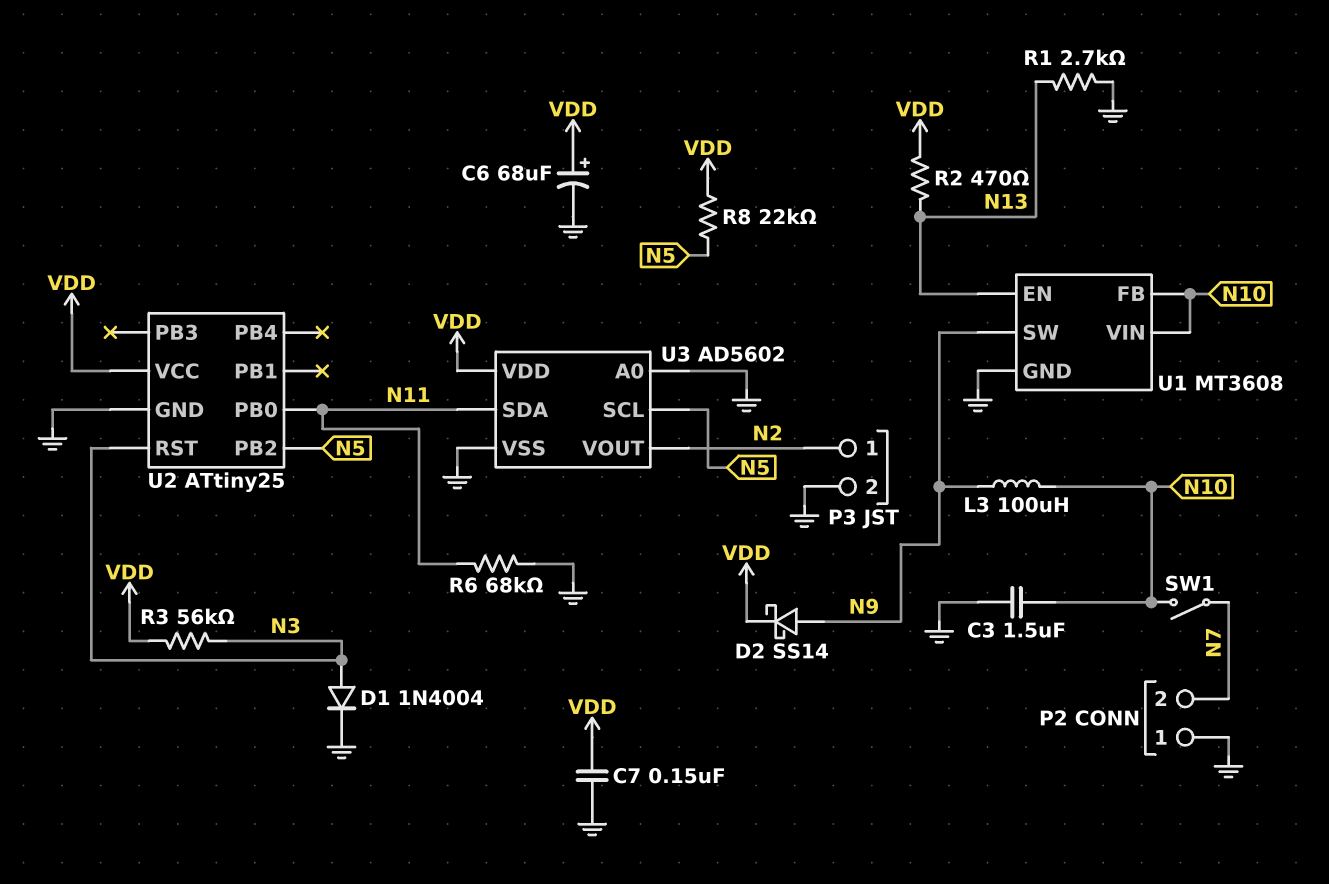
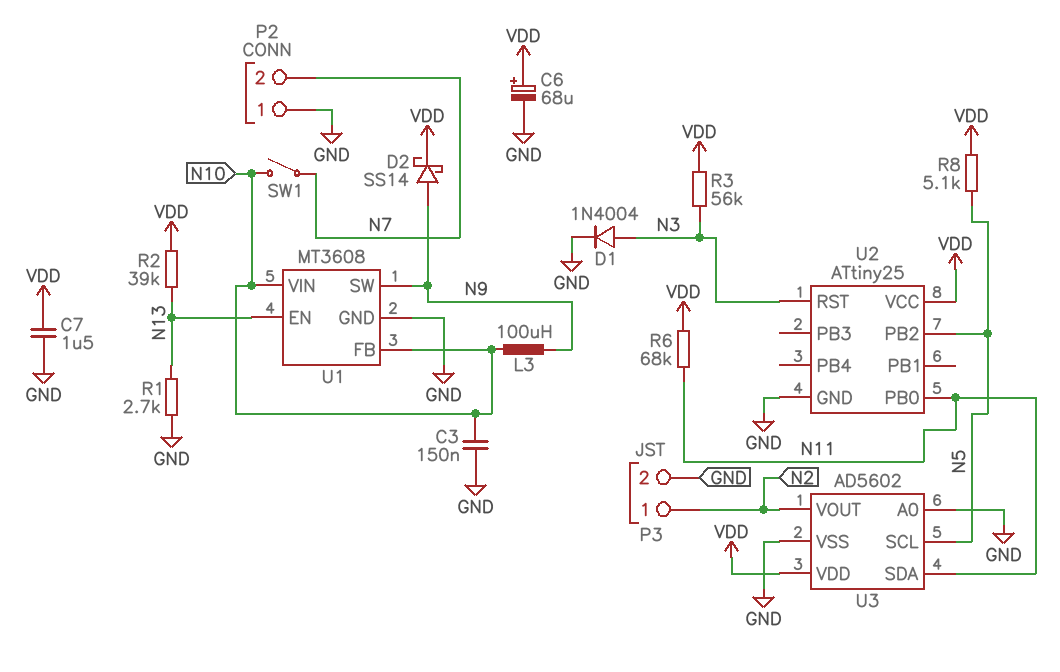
C3: 1.5uF (GND, N10) -> 150nF (GND, N10)
C7: 150nF (GND, VDD) -> 1.5uF (GND, VDD)
R2: 470 (N13, VDD) -> 39k (N13, VDD)
R6: 68k (GND, N11) -> 68k (N11, VDD)
R8: 22k (N5, VDD) -> 5.1k (N5, VDD)

